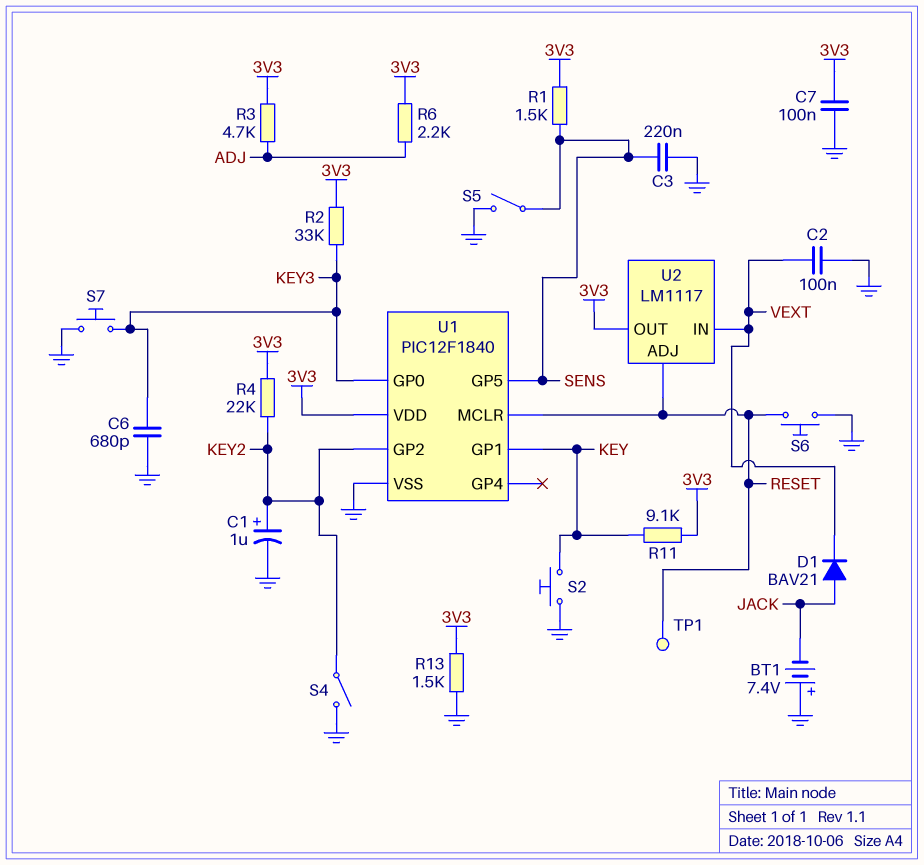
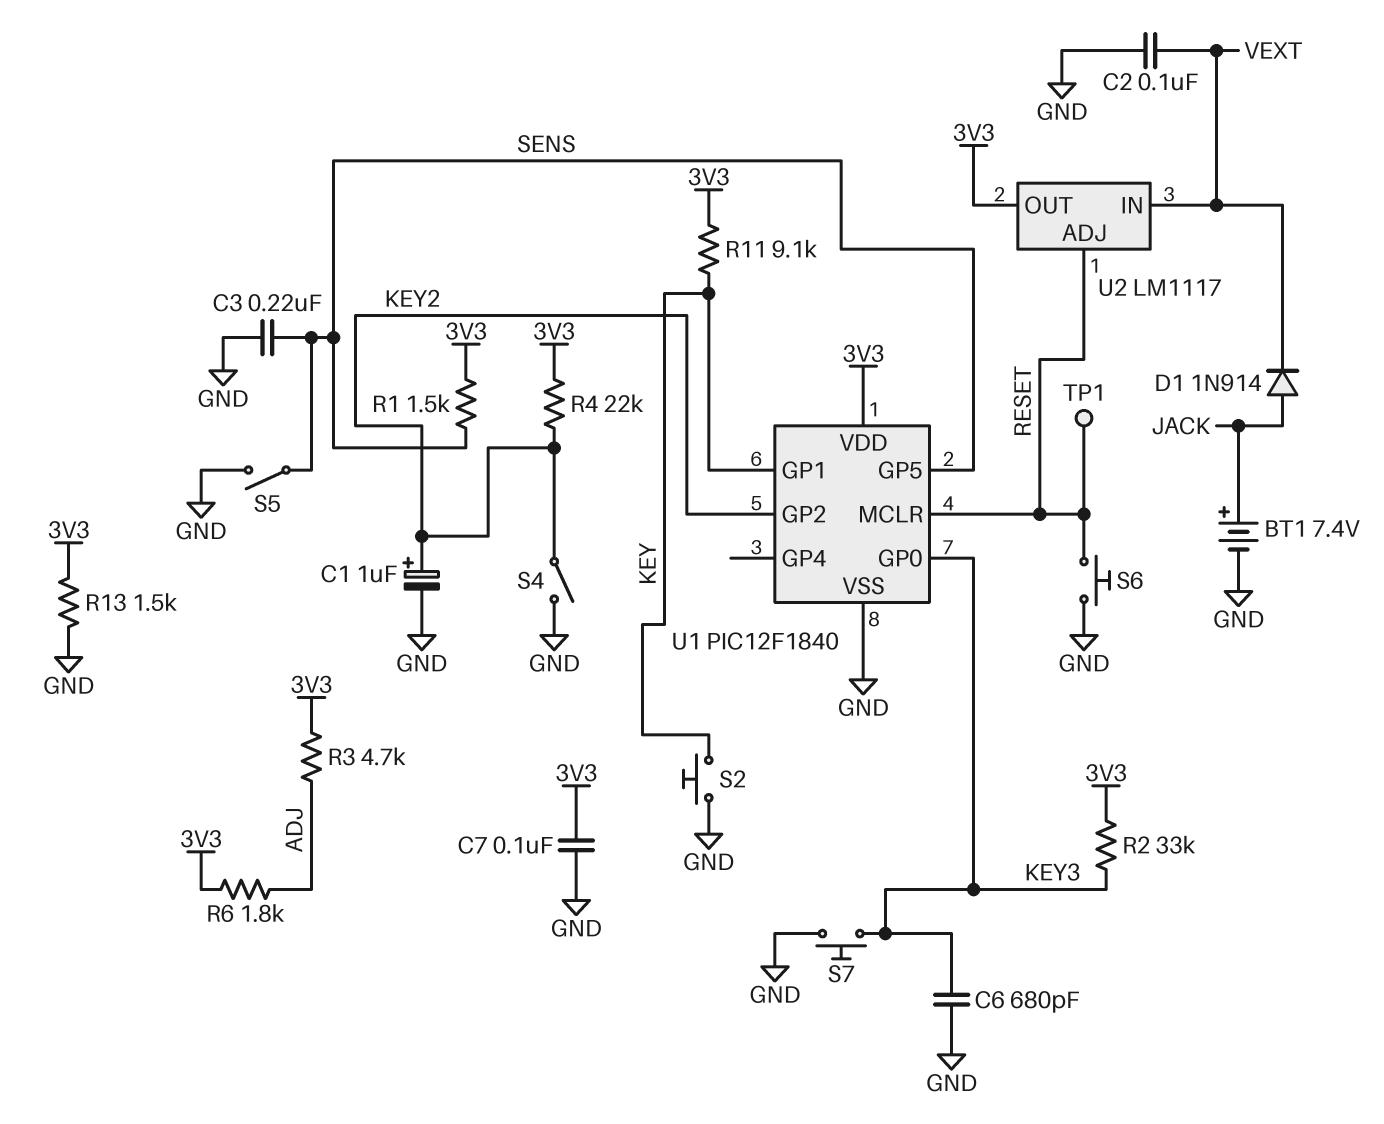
BT1: 7.4V (plus GND, minus JACK) -> 7.4V (plus JACK, minus GND)
D1: diode BAV21 (A JACK, K VEXT) -> diode 1N914 (A JACK, K VEXT)
R6: 2.2k (3V3, ADJ) -> 1.8k (3V3, ADJ)

